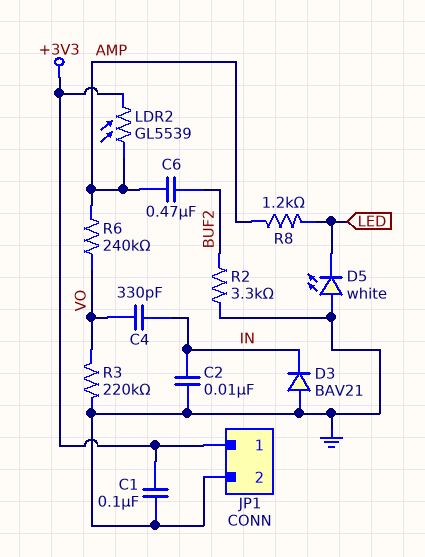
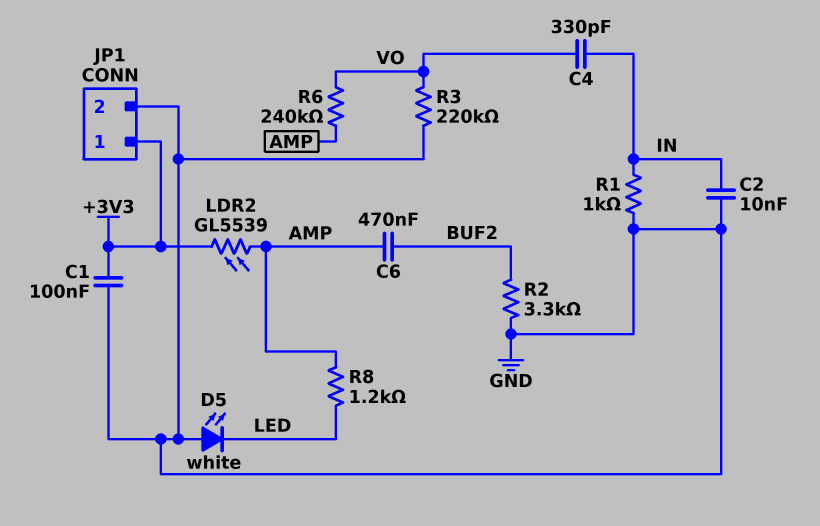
D3: diode BAV21 (A GND, K IN) -> none
R1: none -> 1k (GND, IN)

